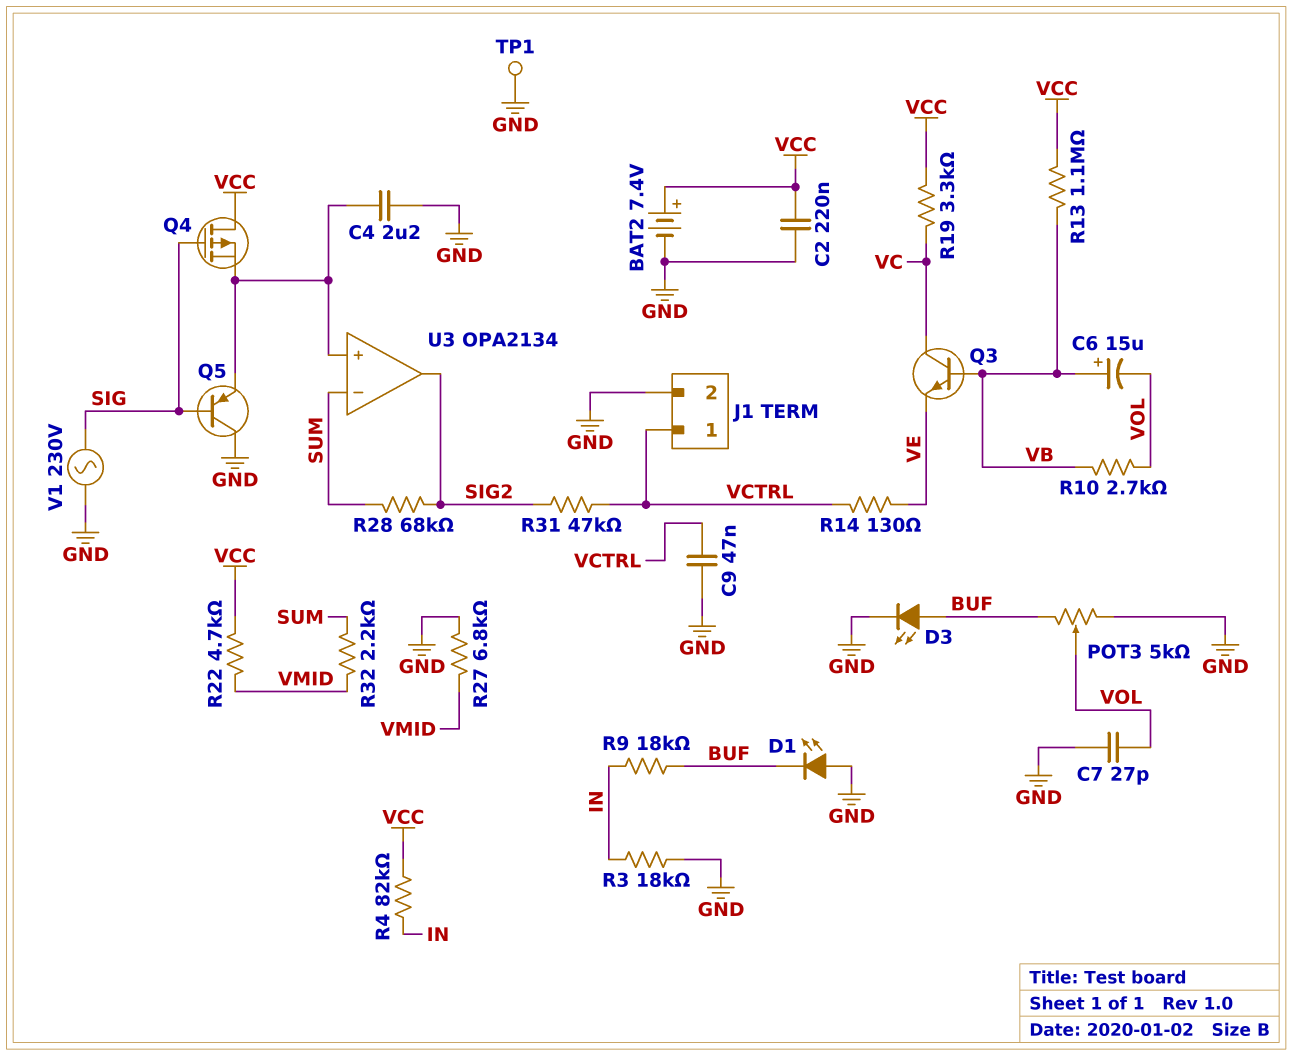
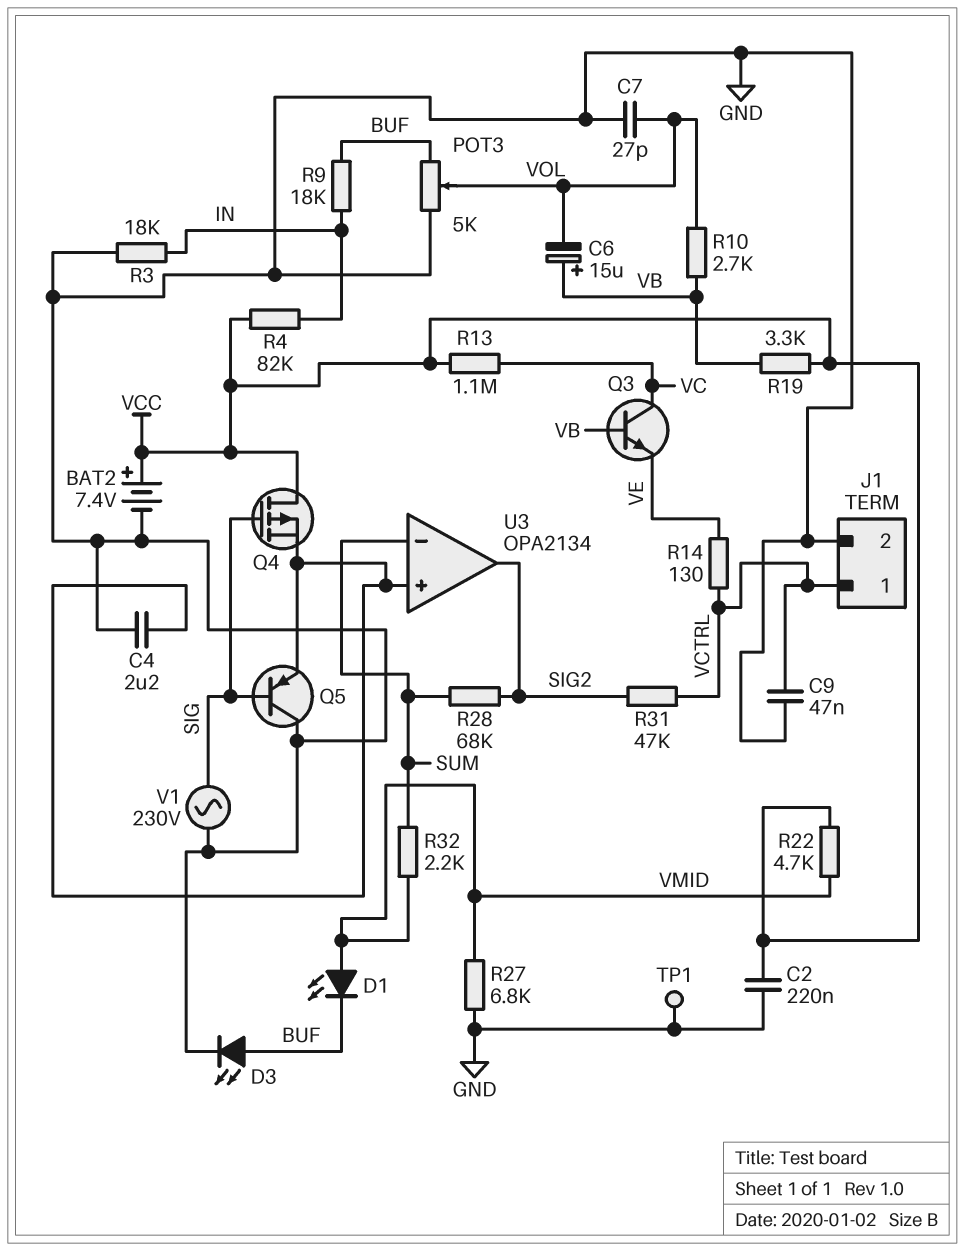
D1: LED (A GND, K BUF) -> LED (A VMID, K BUF)
R13: 1.1M (VB, VCC) -> 1.1M (VC, VCC)
R19: 3.3k (VC, VCC) -> 3.3k (VB, VCC)

